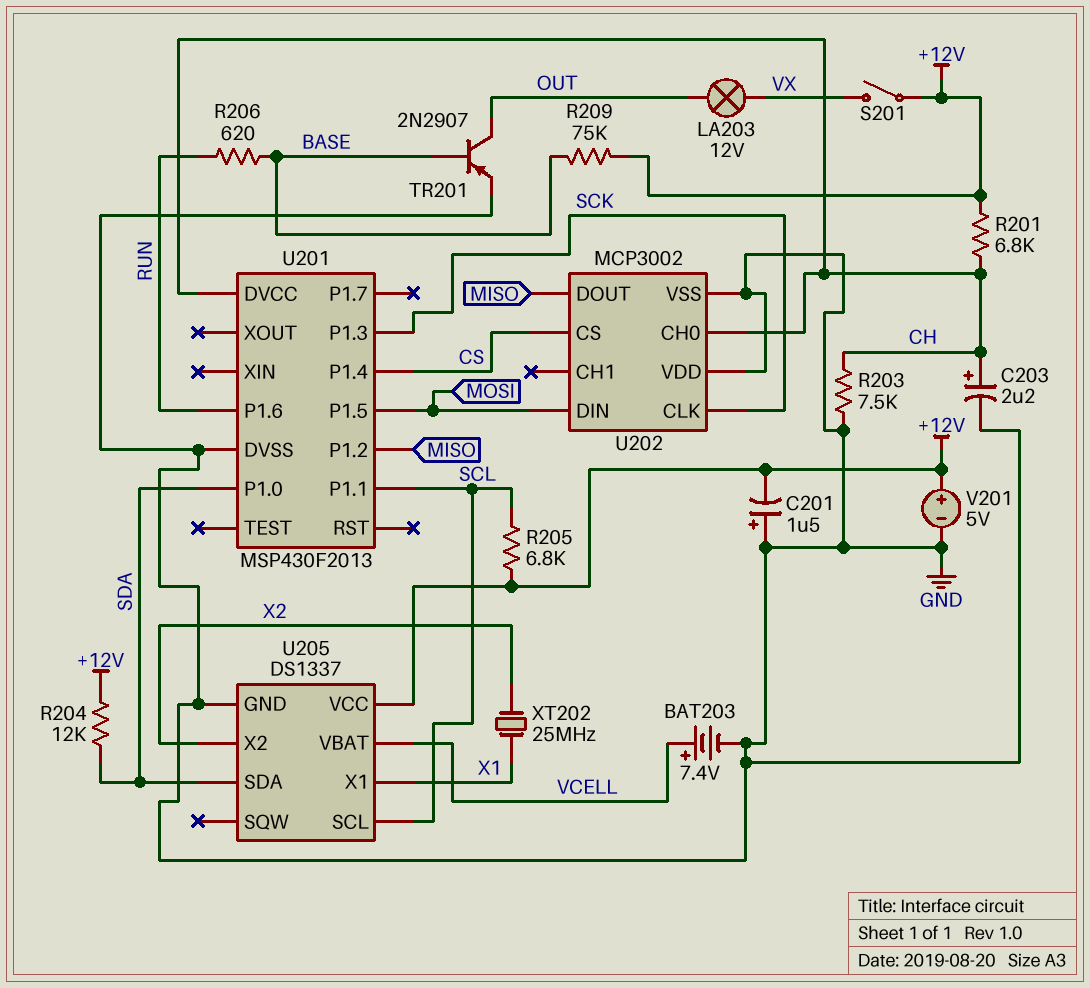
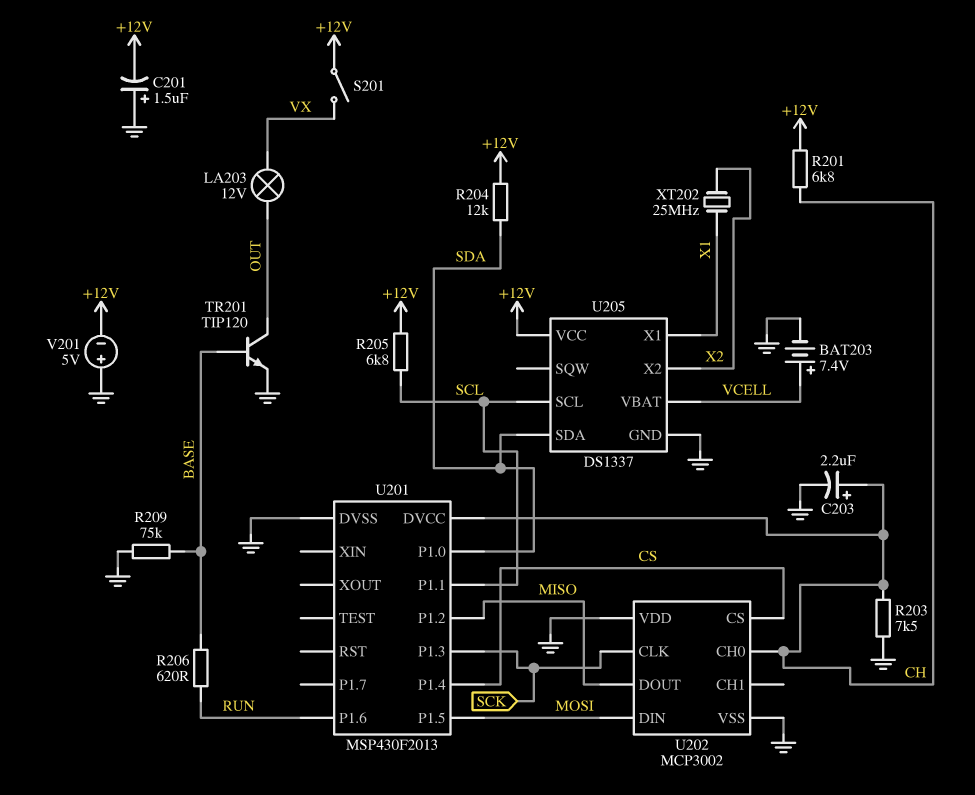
R209: 75k (+12V, BASE) -> 75k (BASE, GND)
TR201: PNP 2N2907 (B BASE, C OUT, E GND) -> NPN TIP120 (B BASE, C OUT, E GND)
V201: 5V (plus +12V, minus GND) -> 5V (plus GND, minus +12V)

